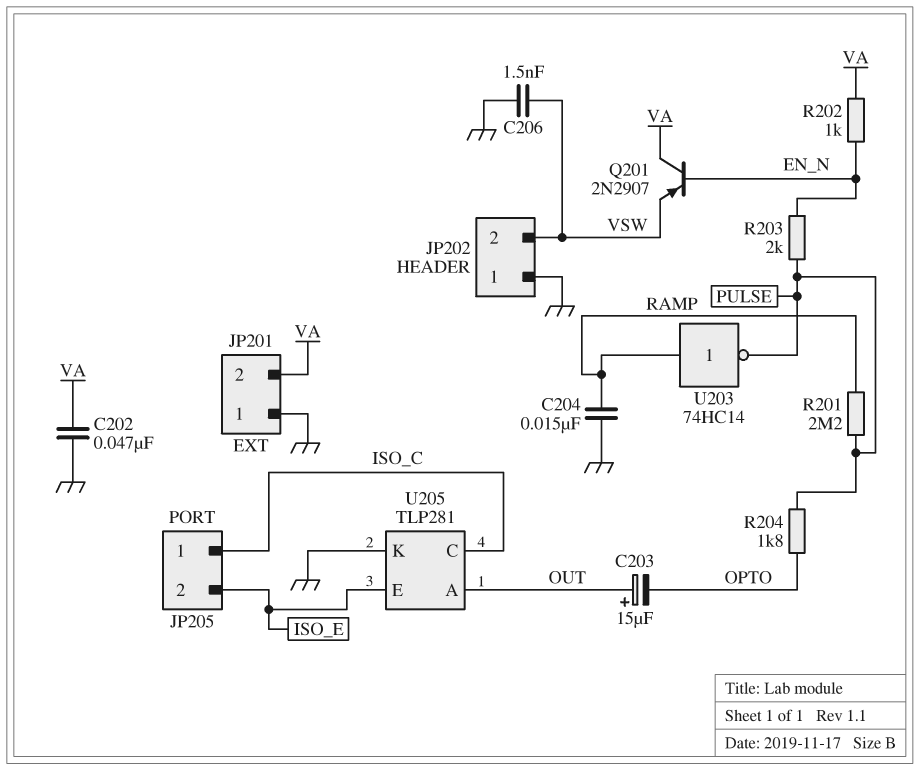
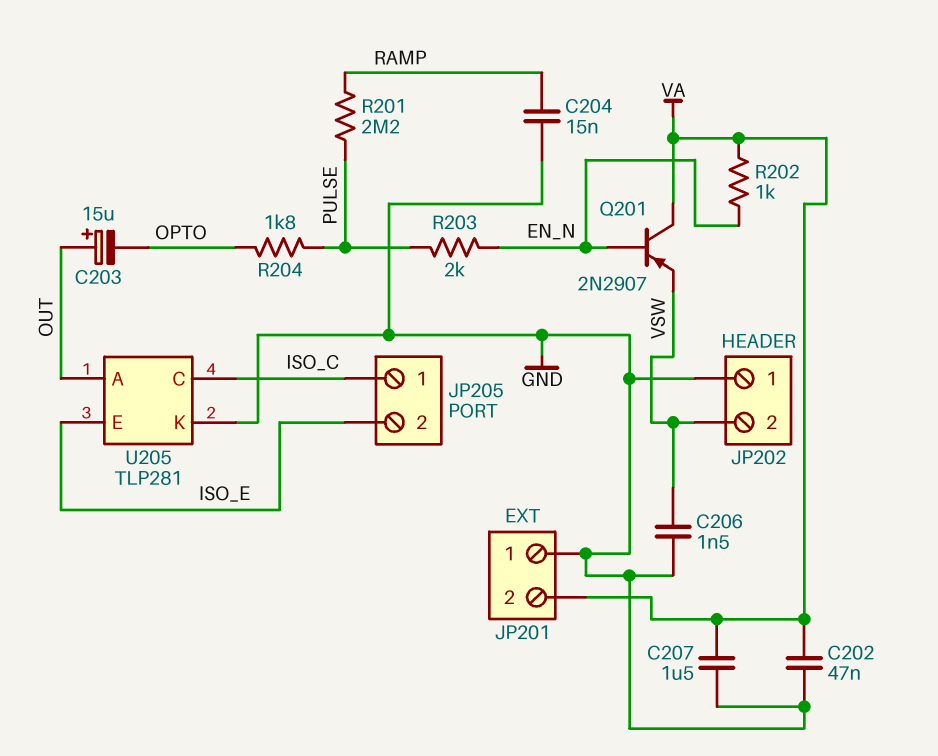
C207: none -> 1.5uF (GND, VA)
U203: NOT 74HC14 (in RAMP, out PULSE) -> none

